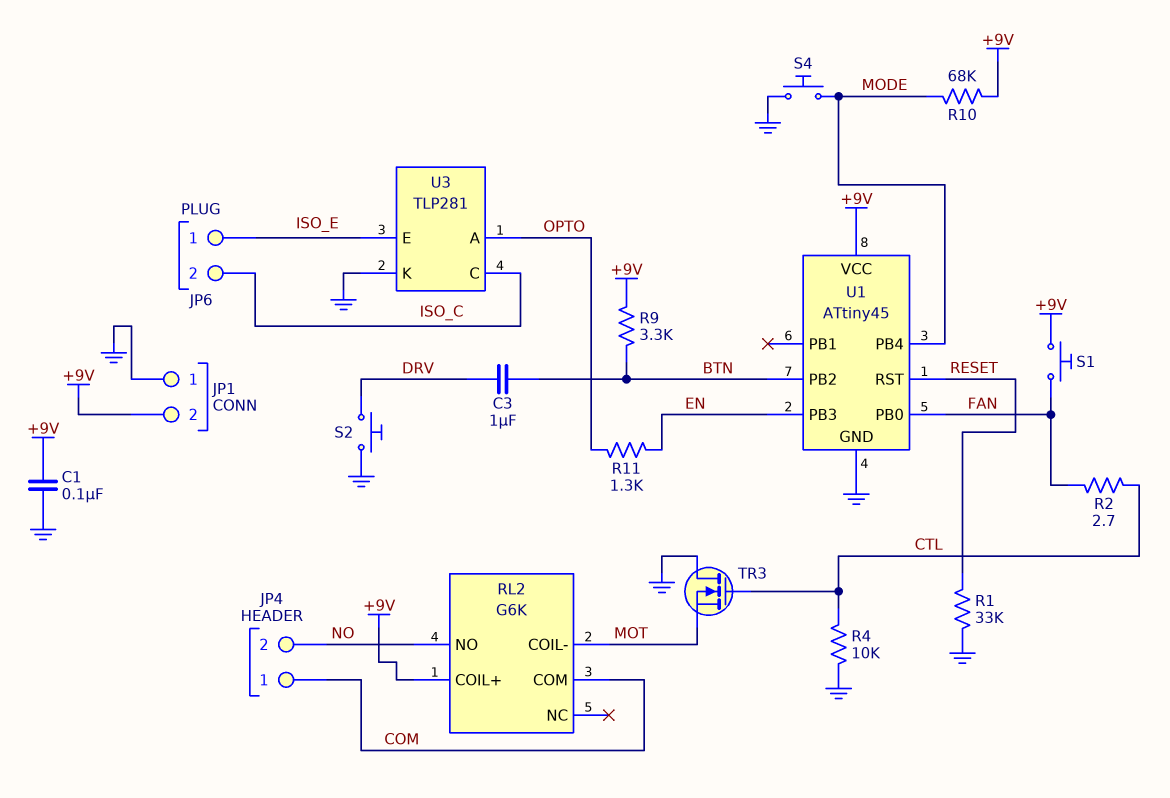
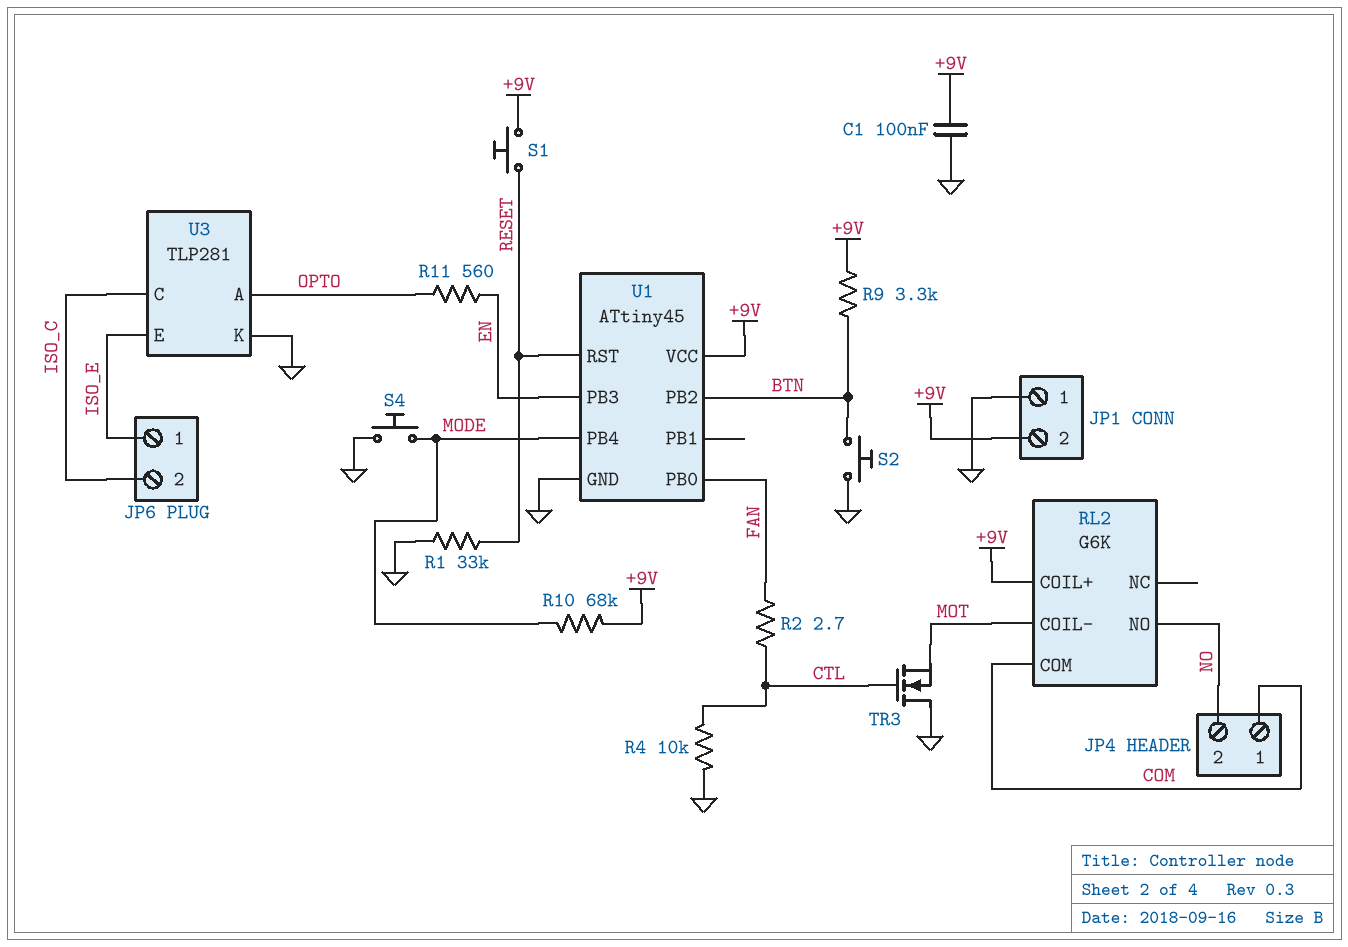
C3: 1uF (BTN, DRV) -> none
R11: 1.3k (EN, OPTO) -> 560 (EN, OPTO)
S1: button (+9V, FAN) -> button (+9V, RESET)
S2: button (DRV, GND) -> button (BTN, GND)

